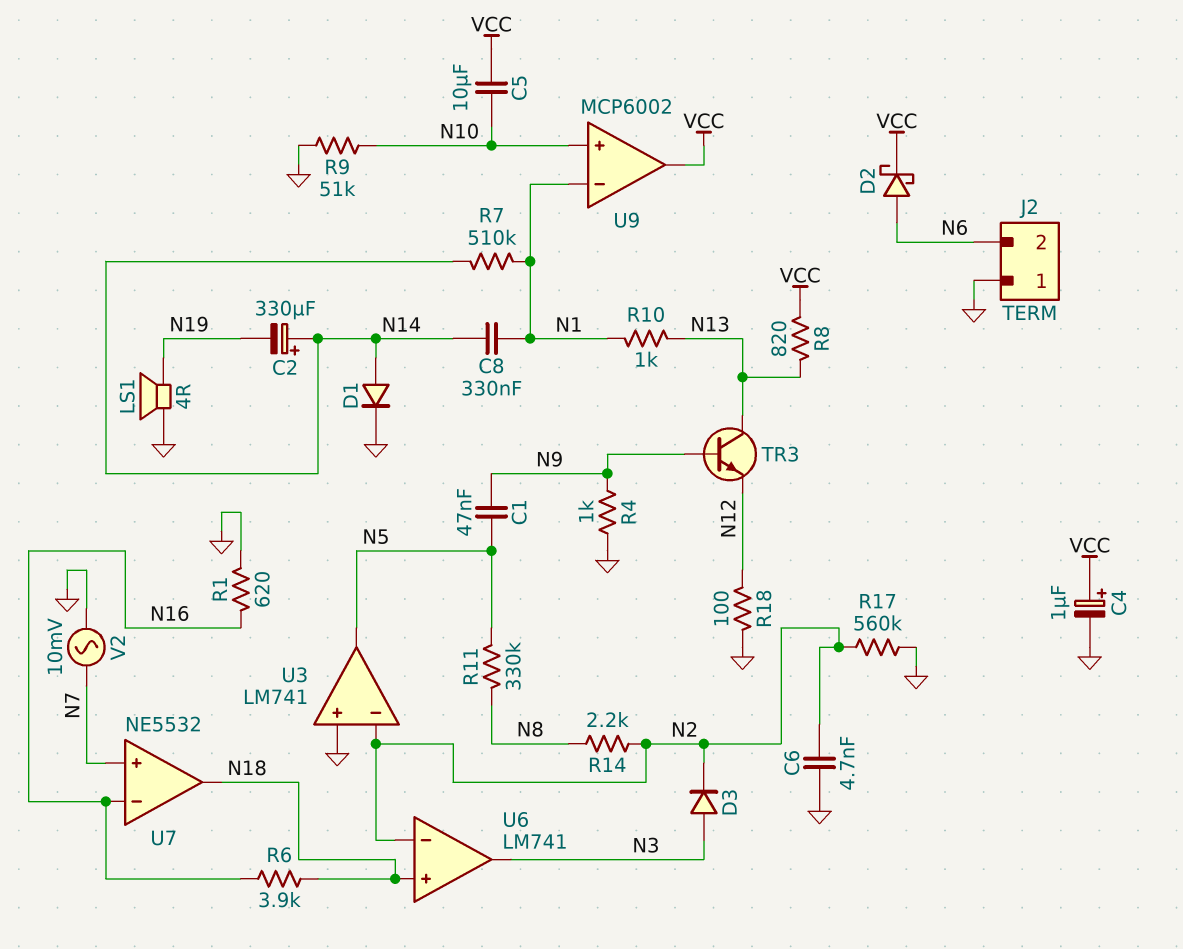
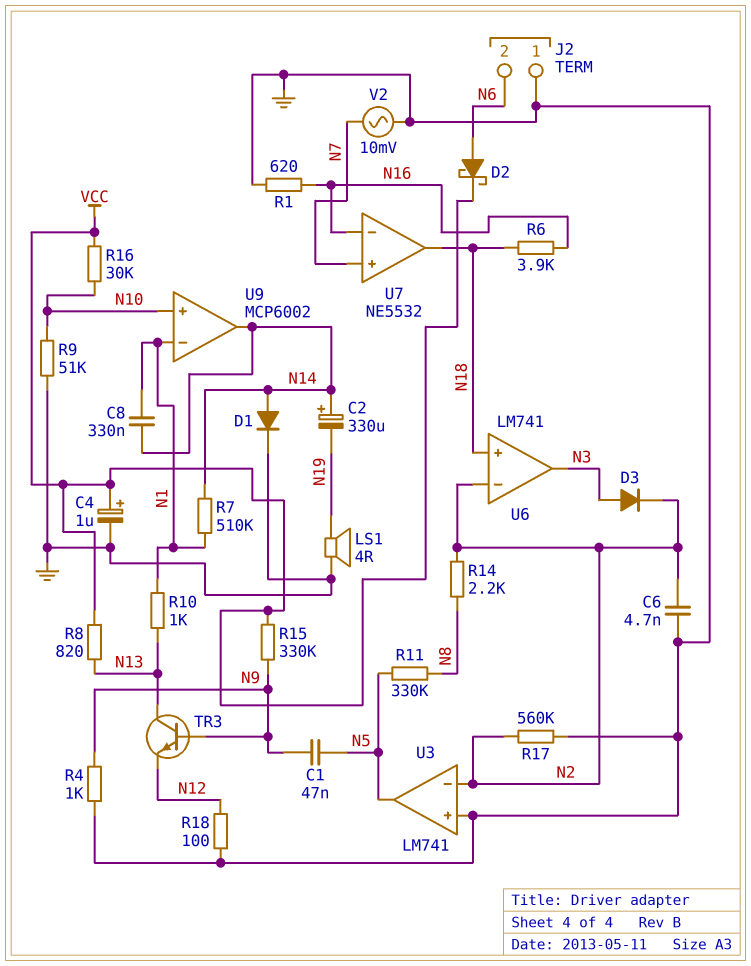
C5: 10uF (N10, VCC) -> none
R15: none -> 330k (N9, VCC)
R16: none -> 30k (N10, VCC)
U9 pin out: VCC -> N14

